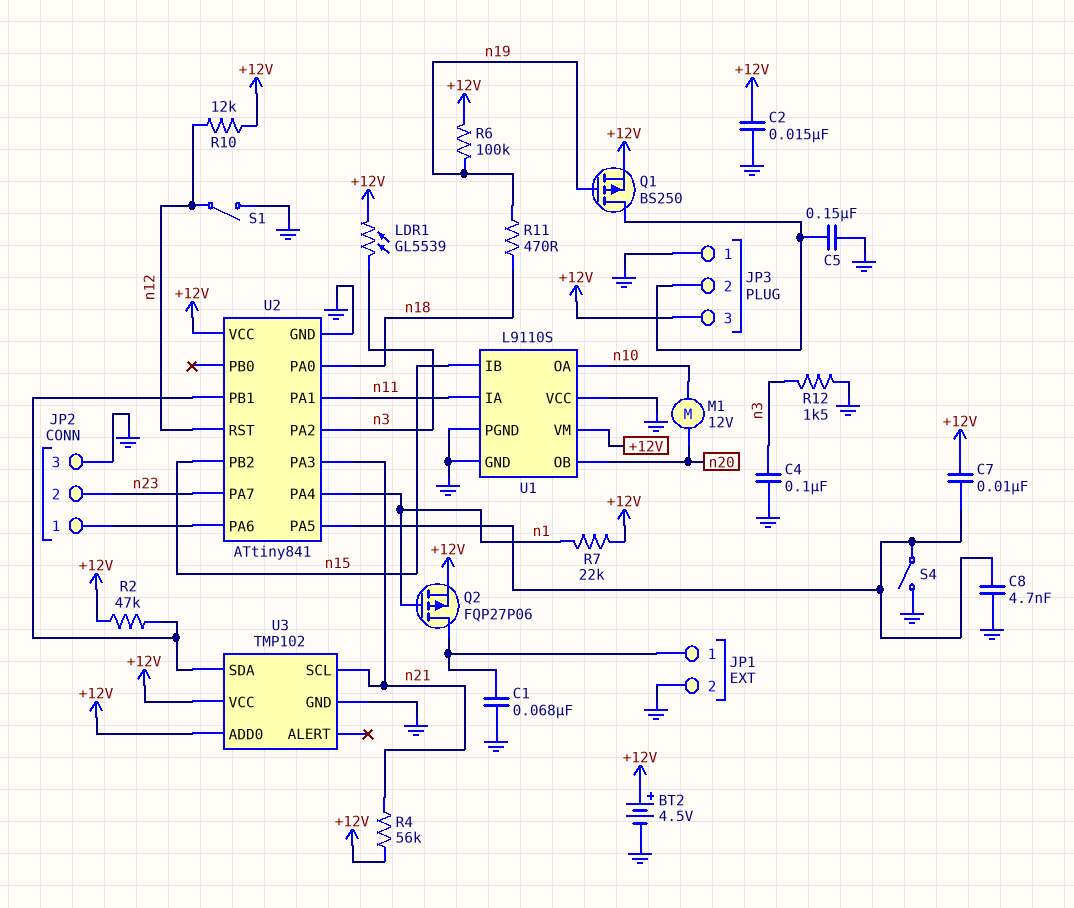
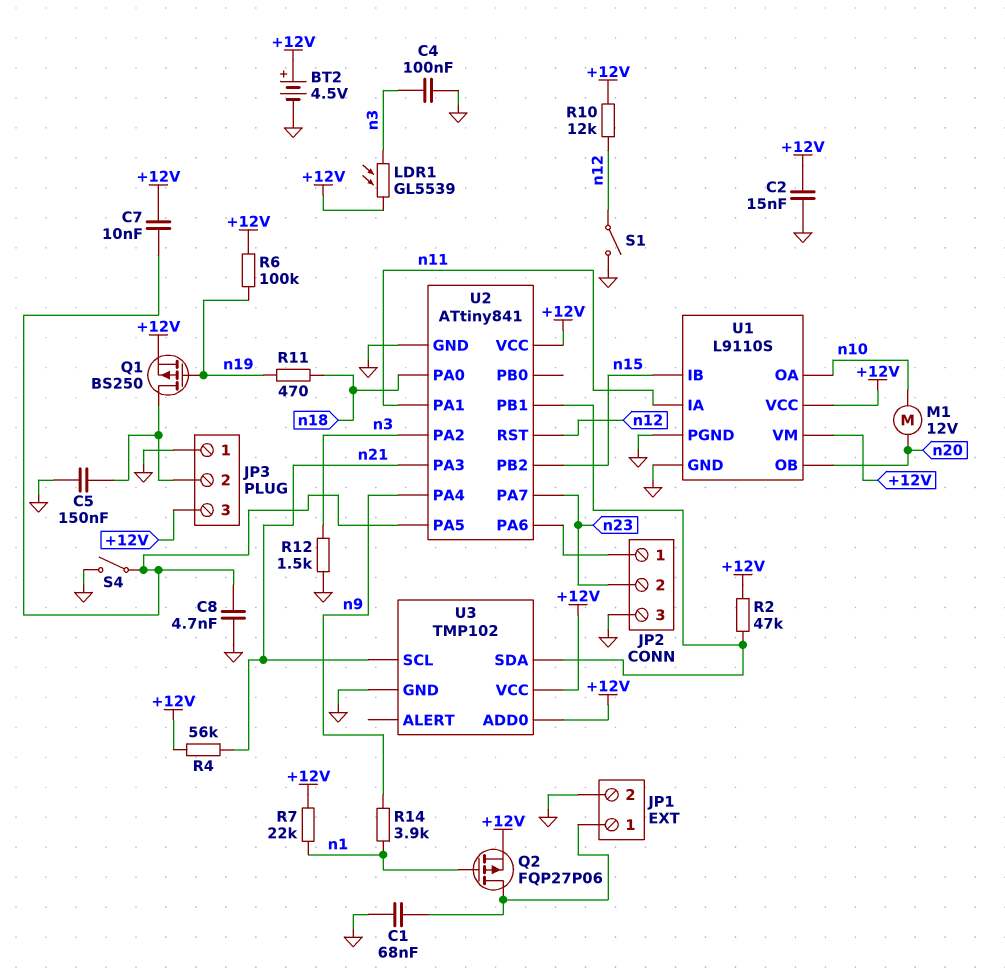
R14: none -> 3.9k (n1, n9)
U1 pin VCC: GND -> +12V
U2 pin PA4: n1 -> n9

